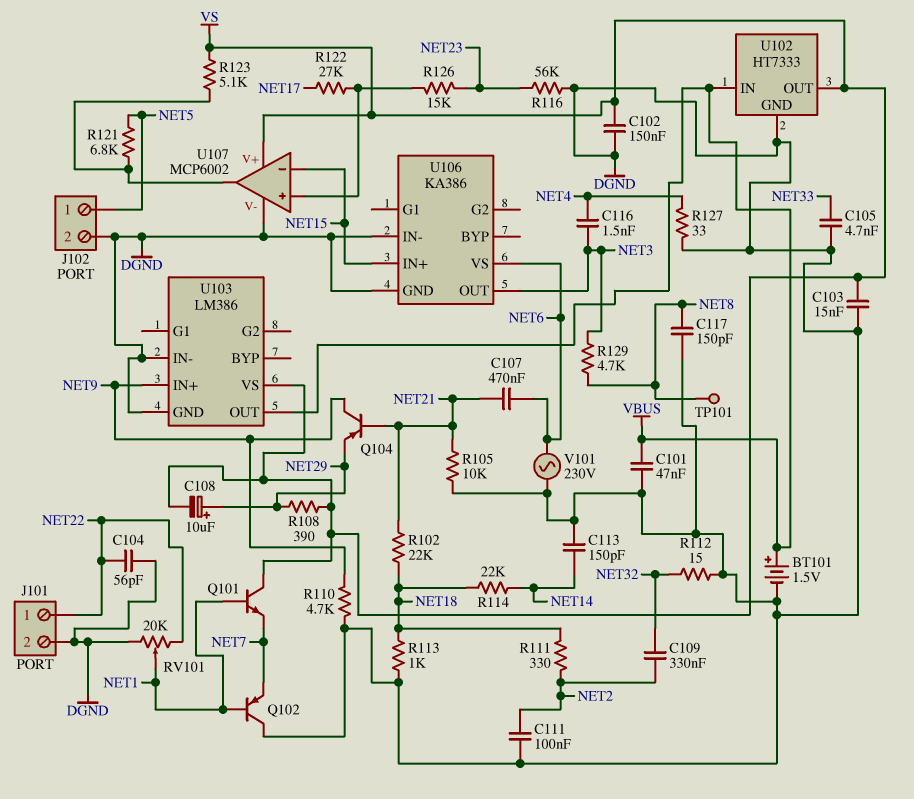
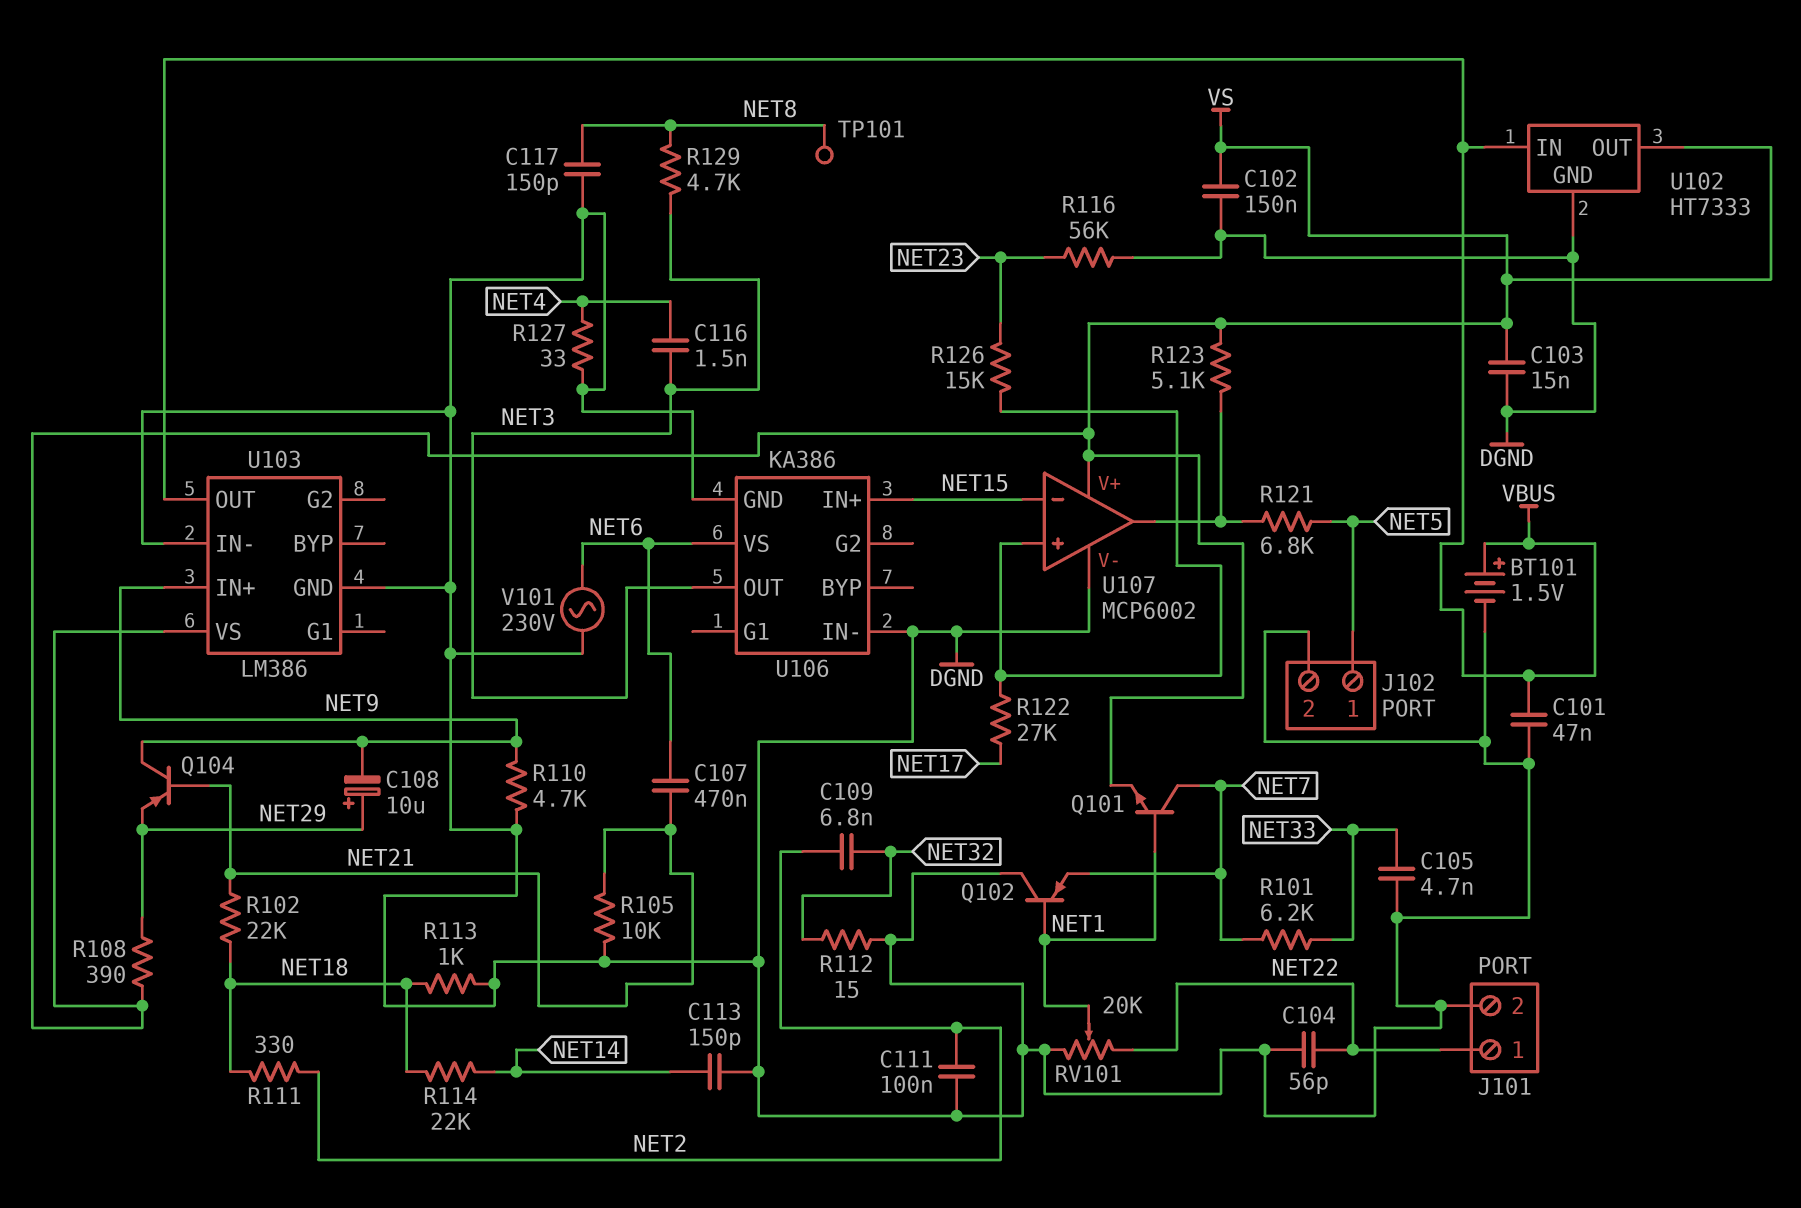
C108: 10uF (plus NET29, minus VS) -> 10uF (plus NET29, minus NET9)
C109: 330nF (NET2, NET32) -> 6.8nF (NET2, NET32)
Q101: NPN (B NET1, C VS, E NET7) -> NPN (B NET1, C NET7, E VS)
R101: none -> 6.2k (NET7, NET33)

